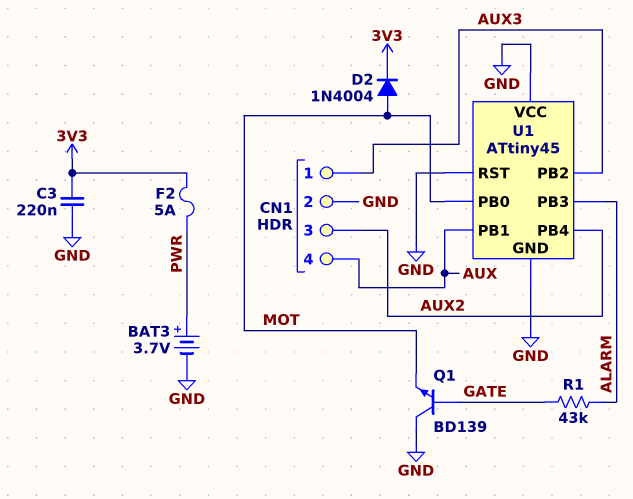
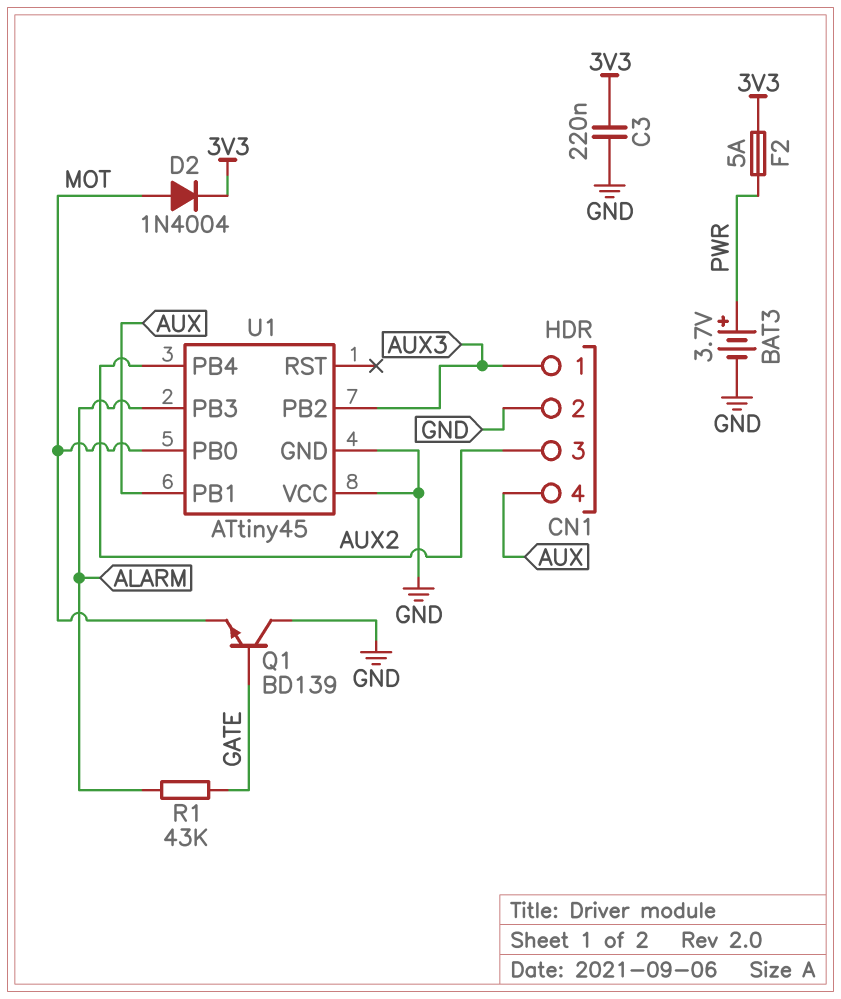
U1 pin RST: GND -> none

